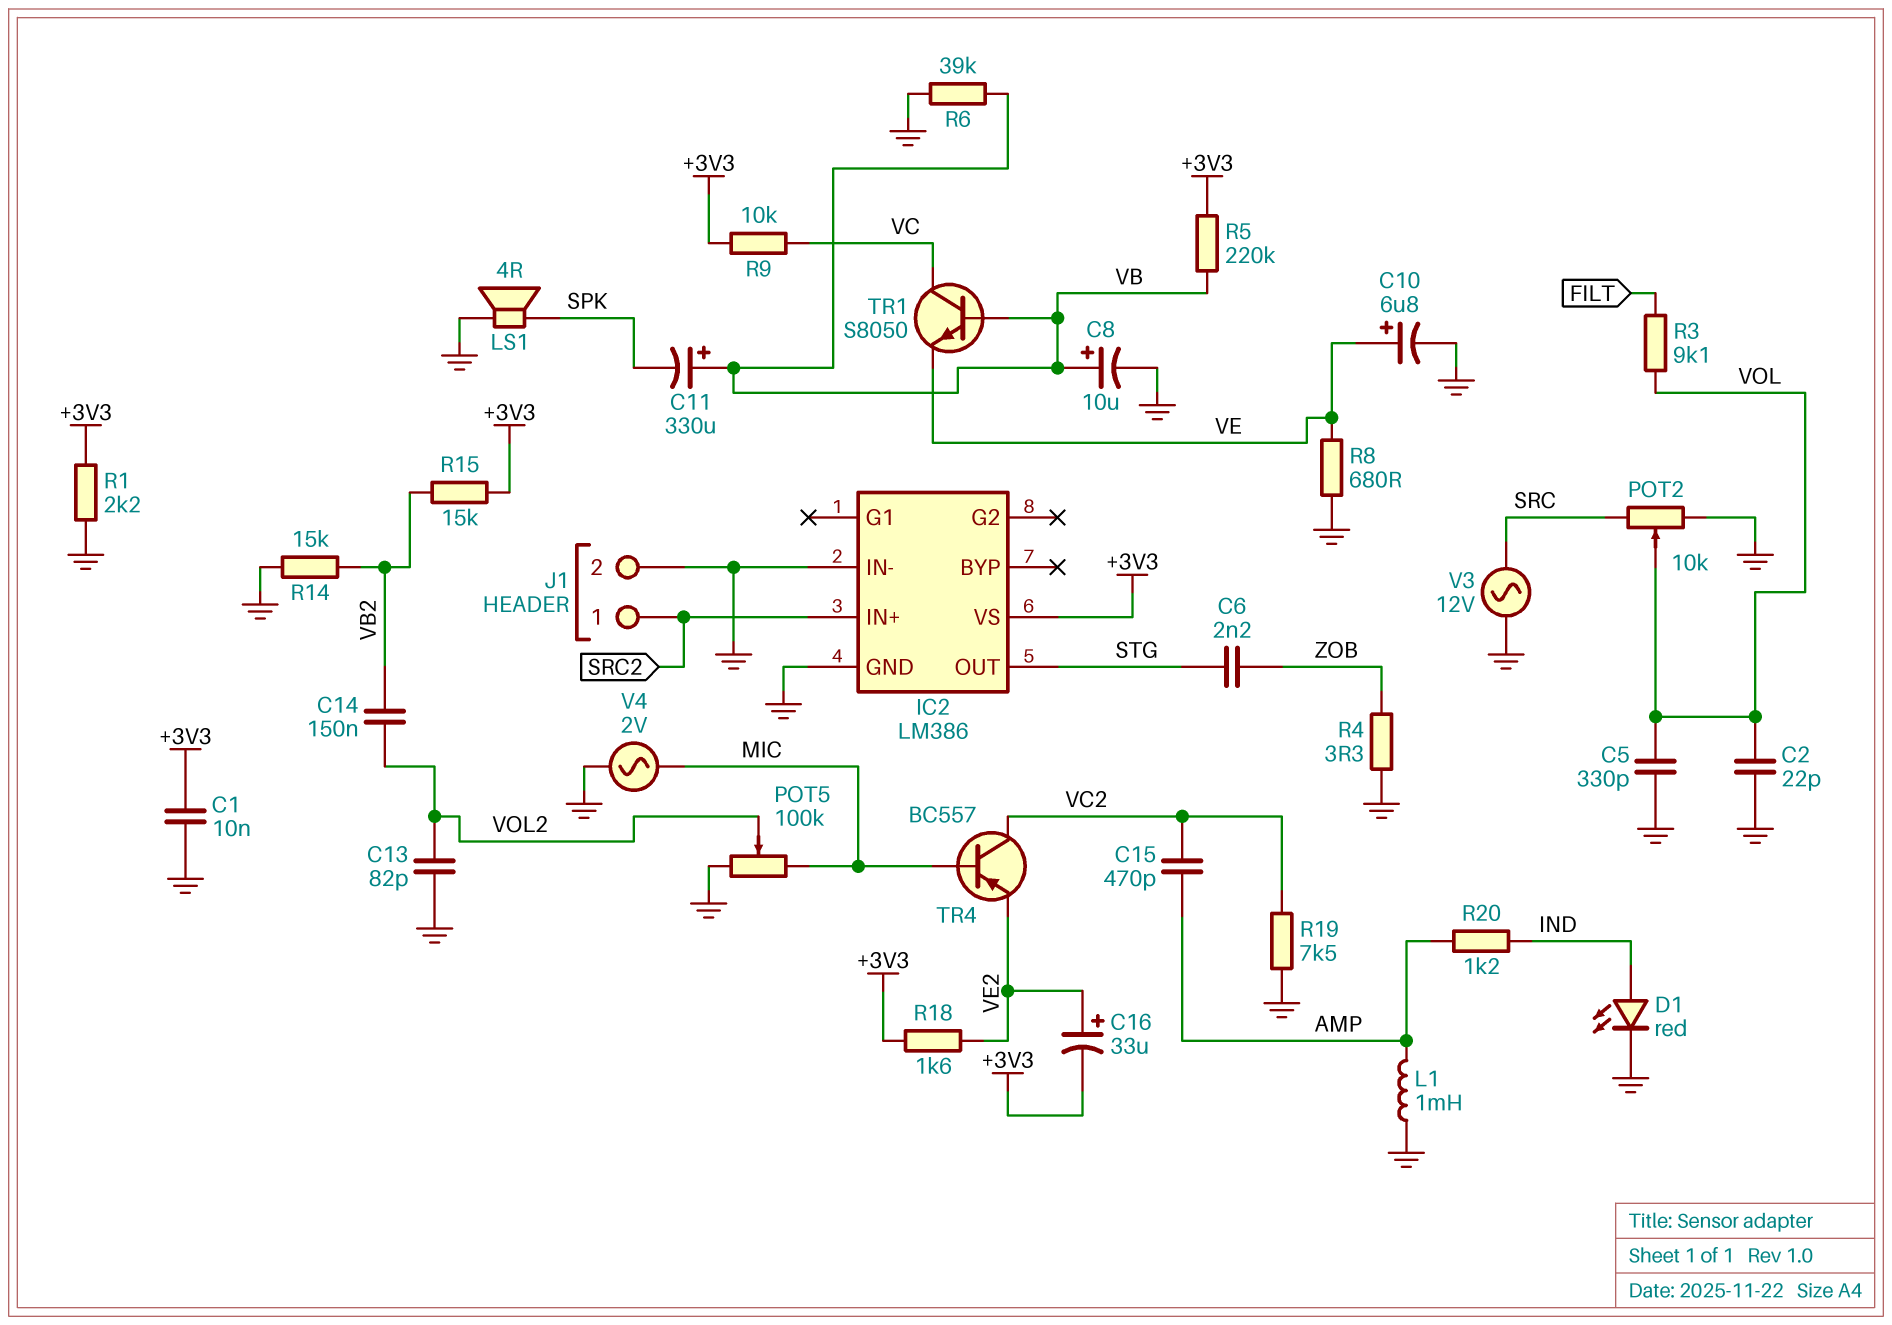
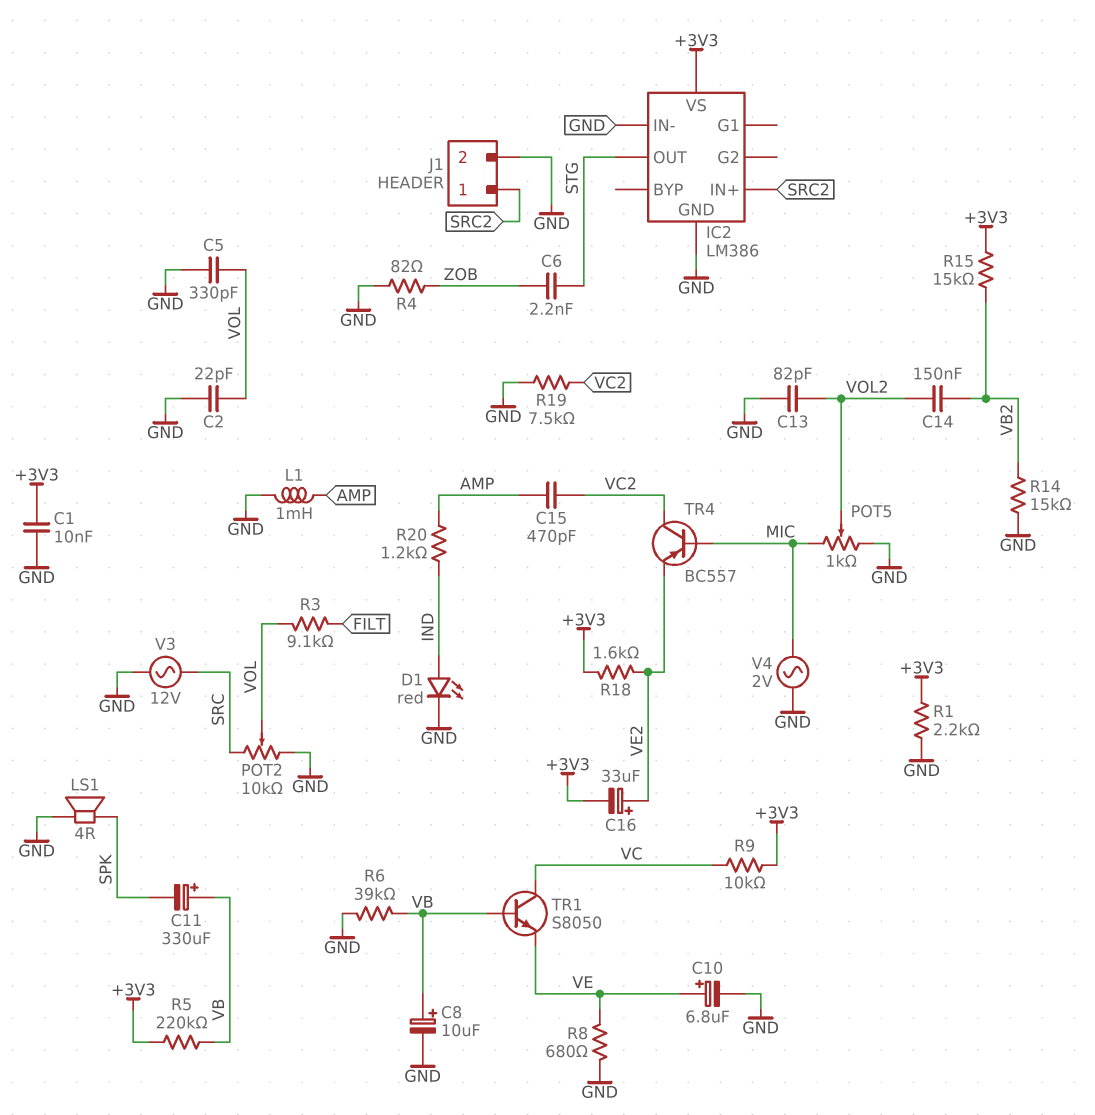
POT5: 100k (GND, MIC, wiper VOL2) -> 1k (GND, MIC, wiper VOL2)
R4: 3.3 (GND, ZOB) -> 82 (GND, ZOB)

